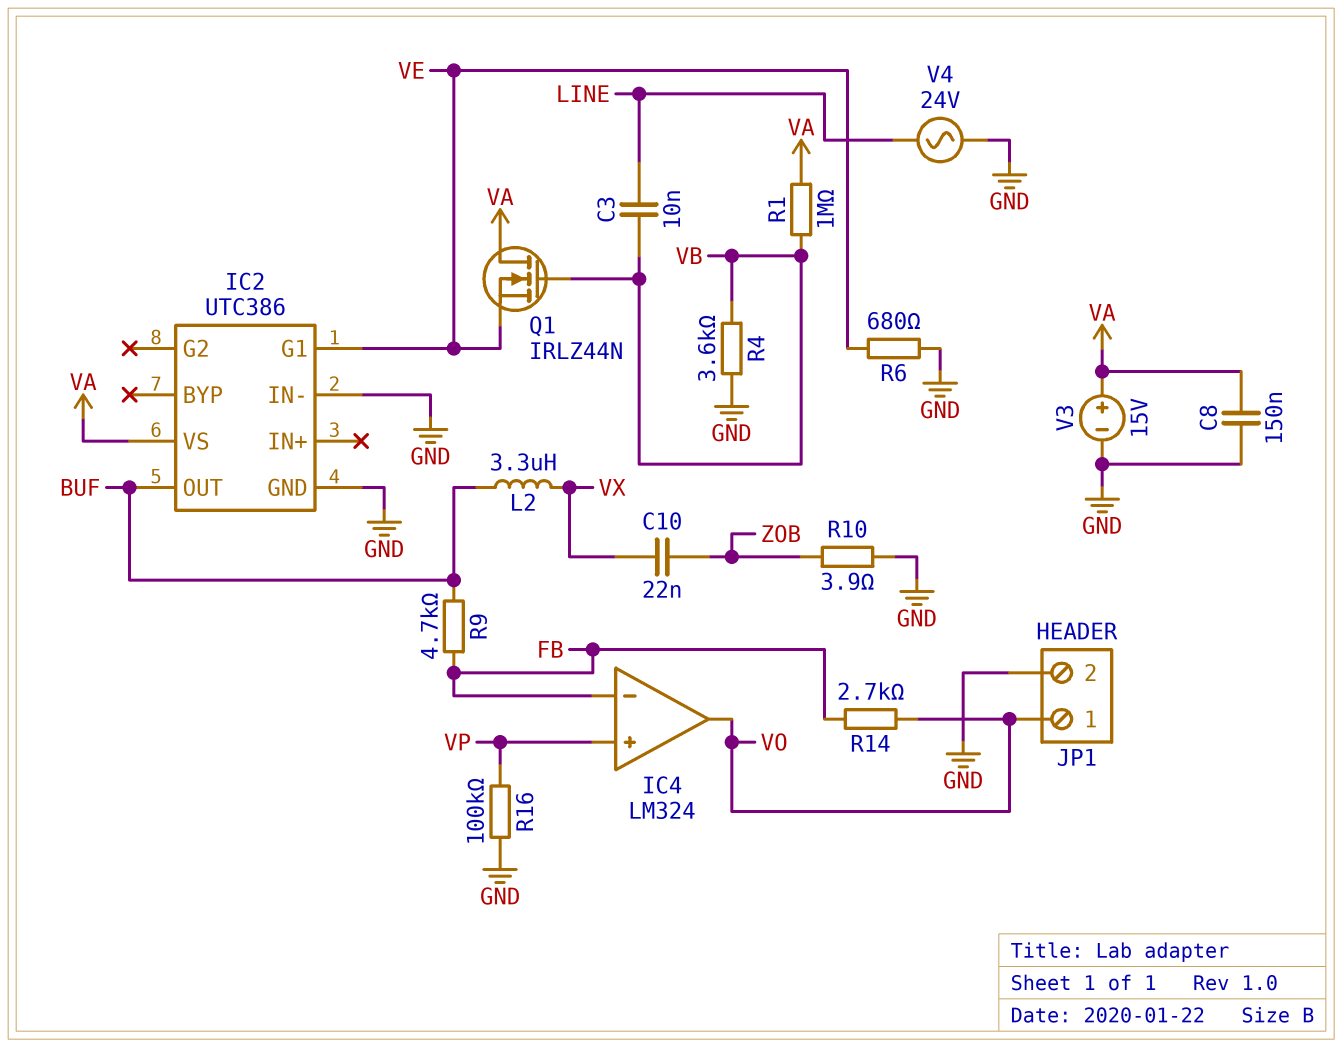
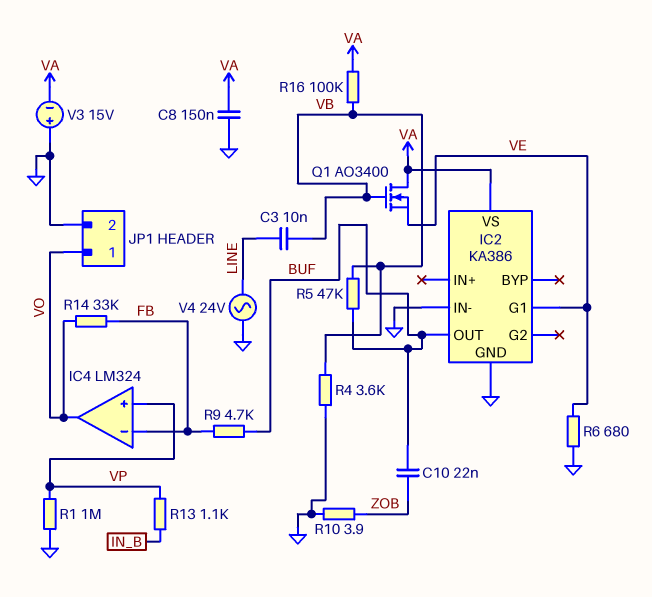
C10: 22nF (VX, ZOB) -> 22nF (BUF, ZOB)
IC2: UTC386 -> KA386
L2: 3.3uH (BUF, VX) -> none
Q1: NMOS IRLZ44N (G VB, D VA, S VE) -> NMOS AO3400 (G VB, D VA, S VE)
R1: 1M (VA, VB) -> 1M (GND, VP)
R5: none -> 47k (BUF, VB)
R13: none -> 1.1k (IN_B, VP)
R14: 2.7k (FB, VO) -> 33k (FB, VO)
R16: 100k (GND, VP) -> 100k (VA, VB)
V3: 15V (plus VA, minus GND) -> 15V (plus GND, minus VA)

